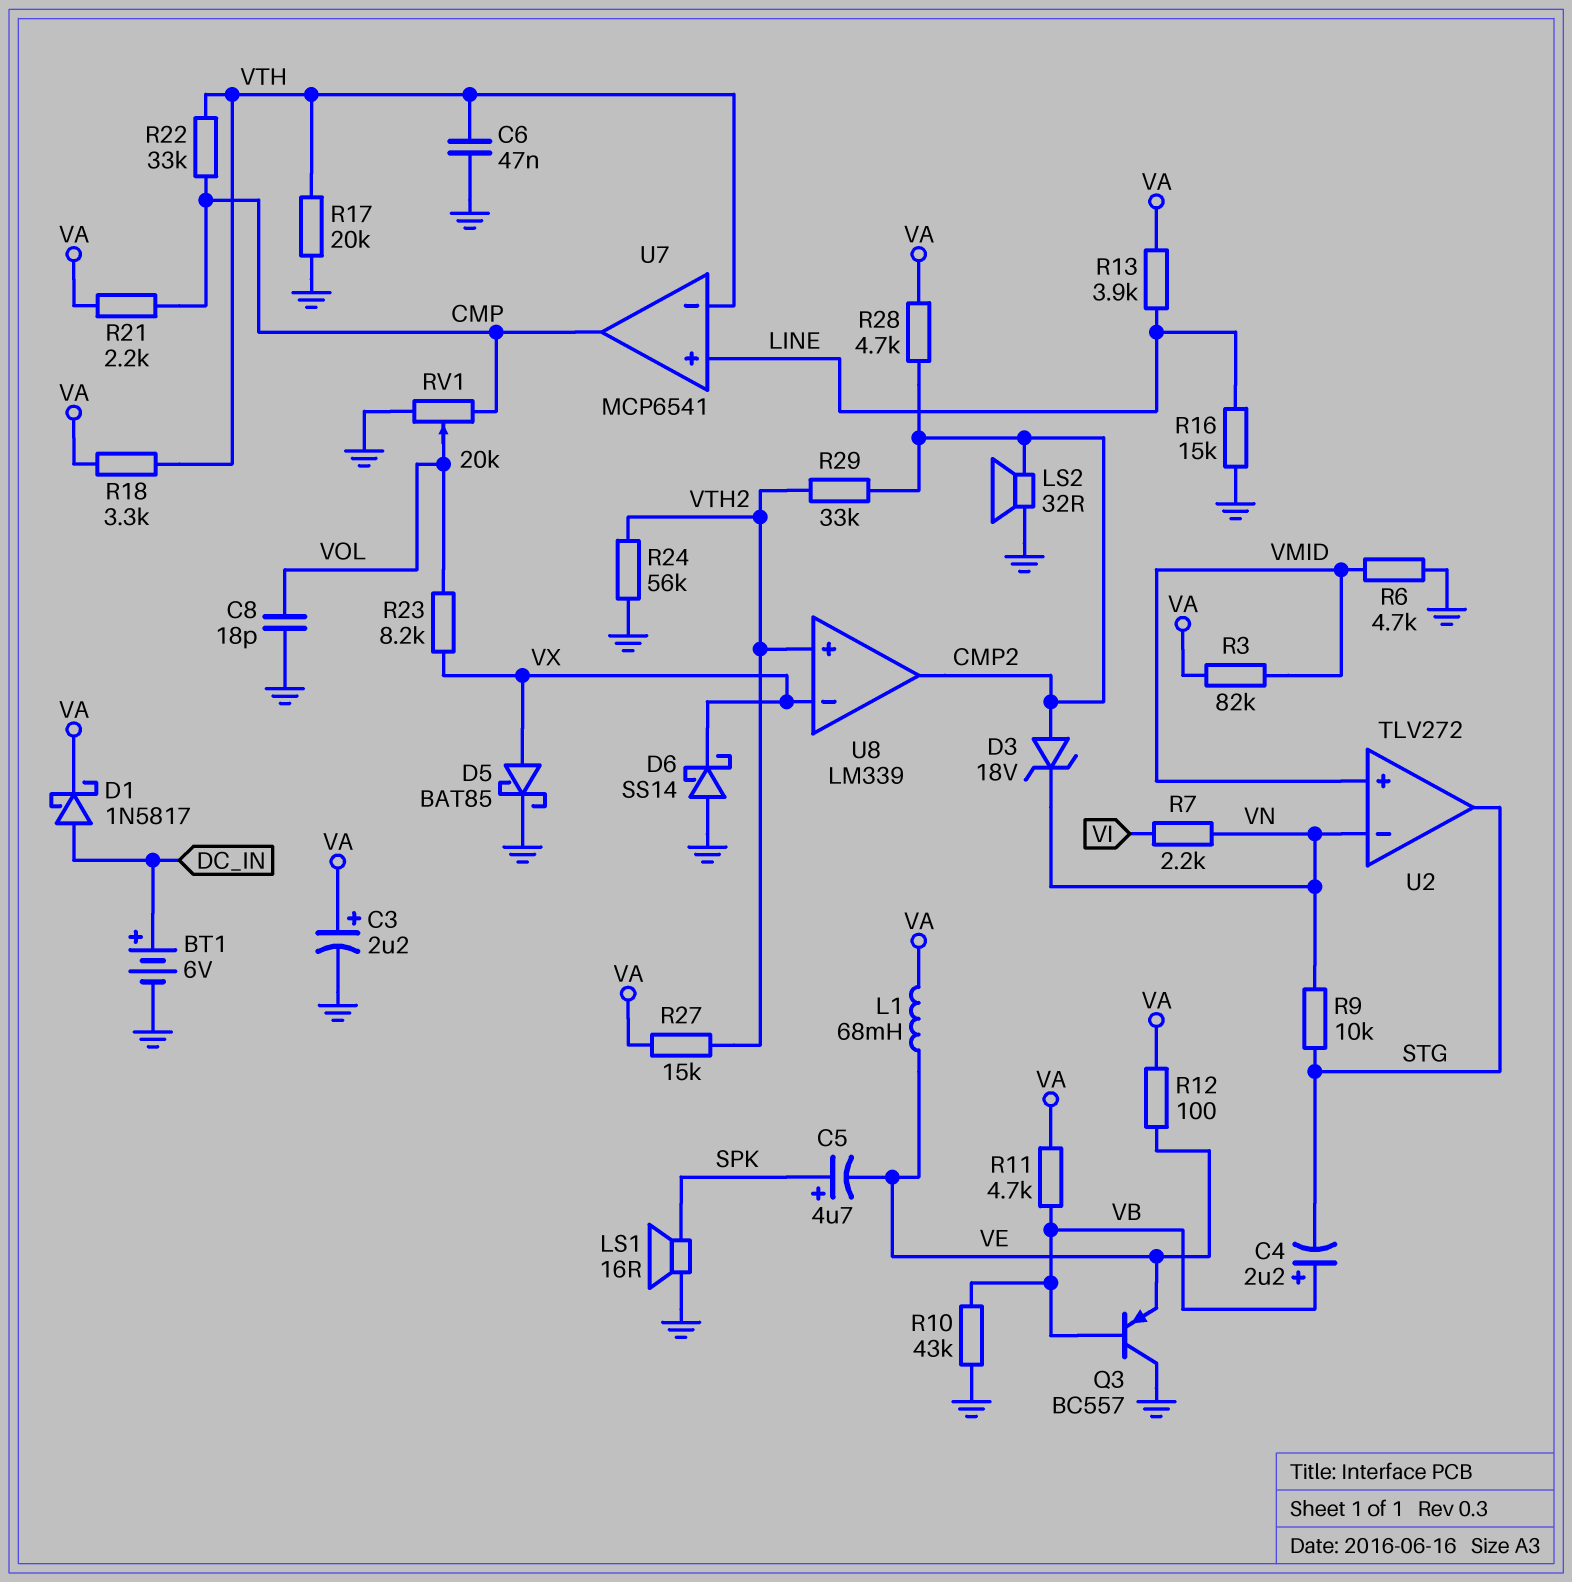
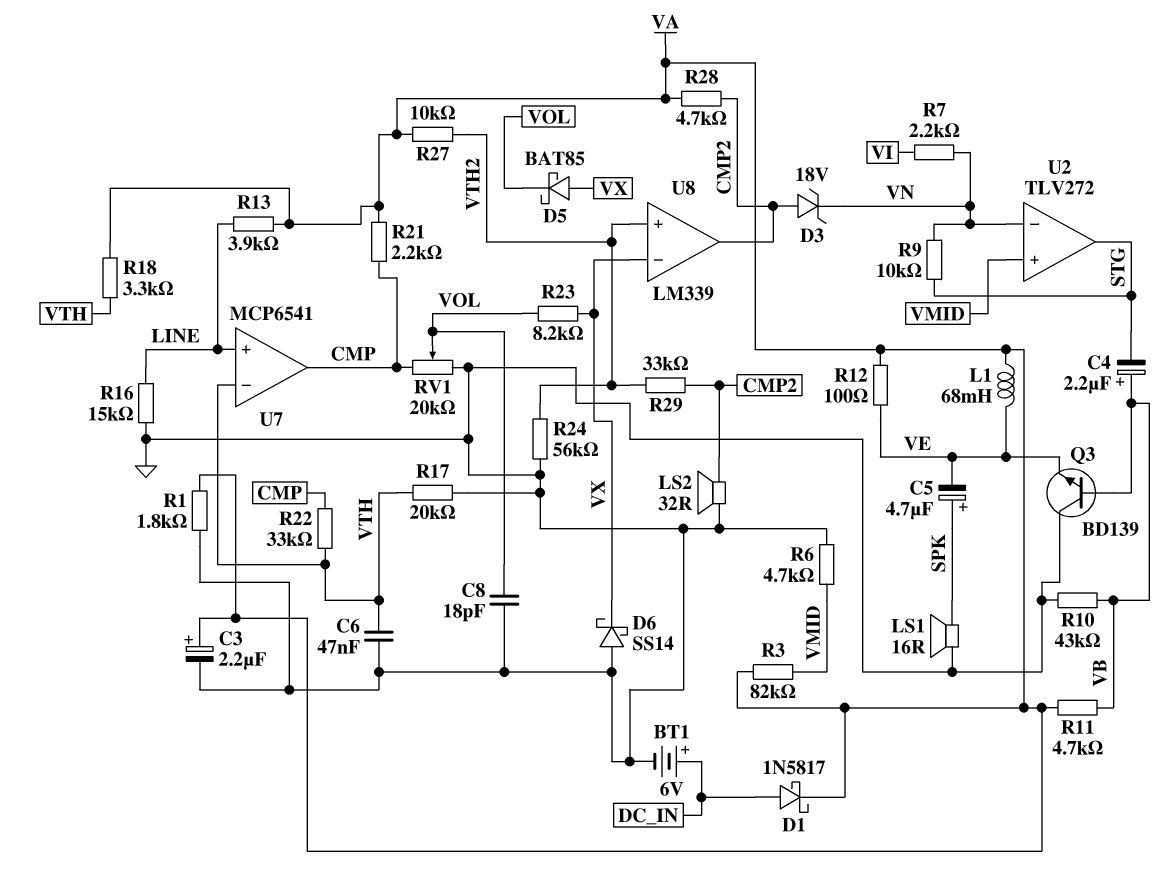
D5: schottky BAT85 (A VX, K GND) -> schottky BAT85 (A VX, K VOL)
Q3: PNP BC557 (B VB, C GND, E VE) -> NPN BD139 (B VB, C GND, E VE)
R1: none -> 1.8k (GND, VA)
R27: 15k (VA, VTH2) -> 10k (VA, VTH2)

